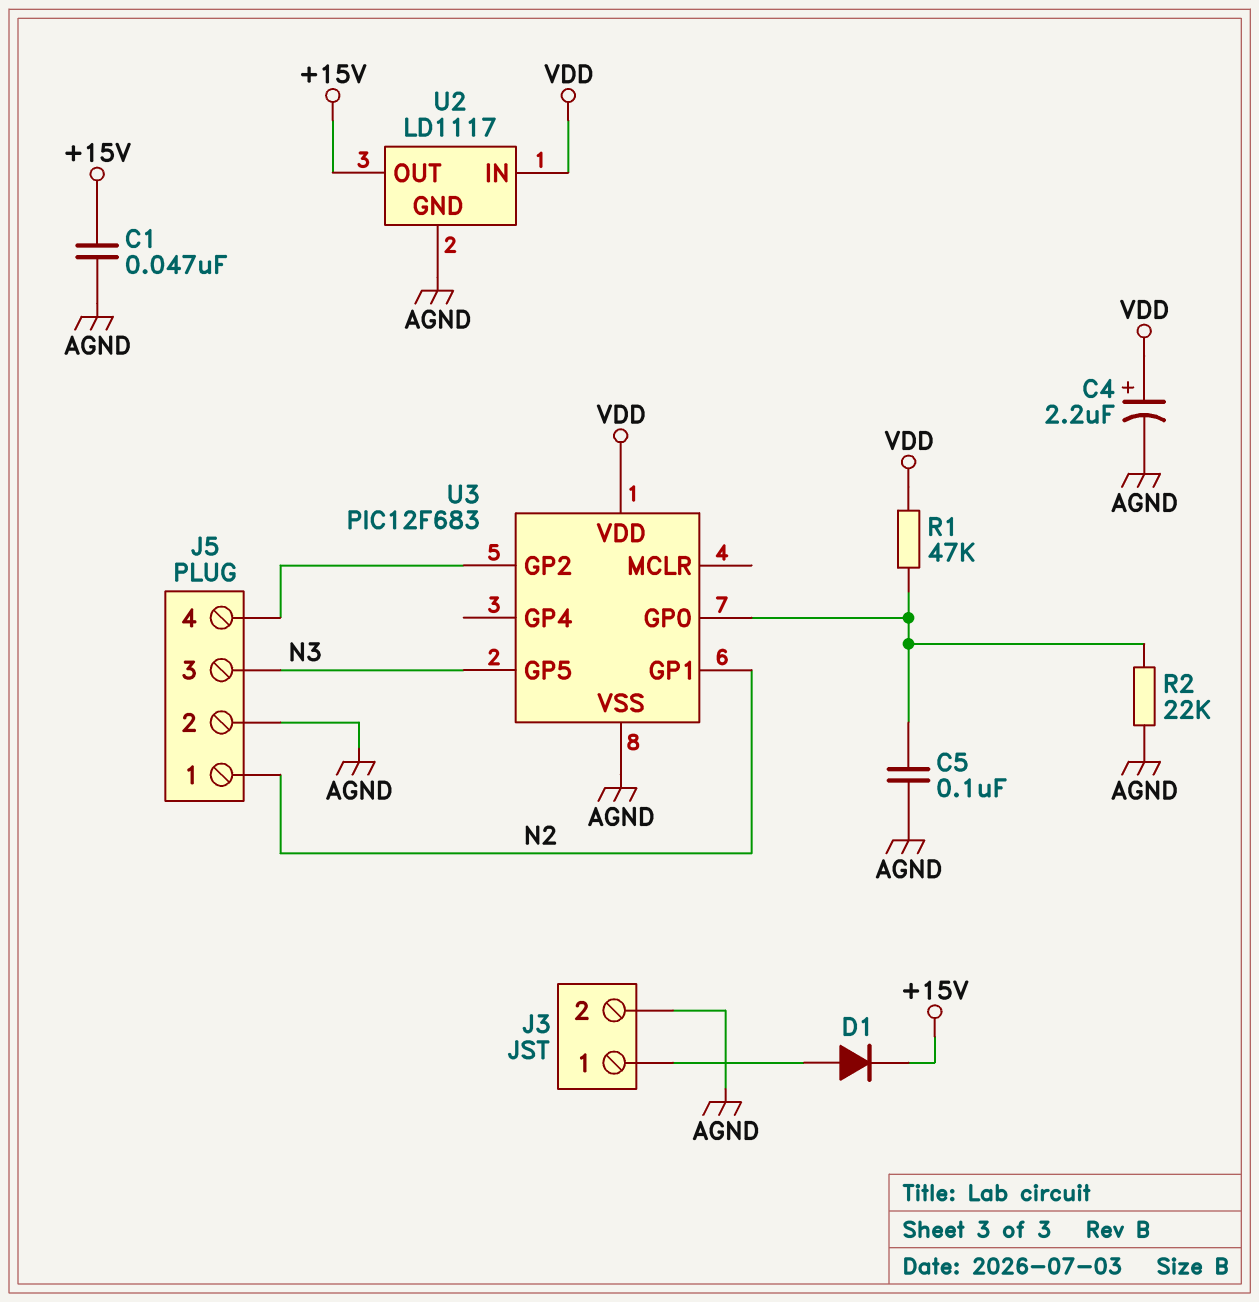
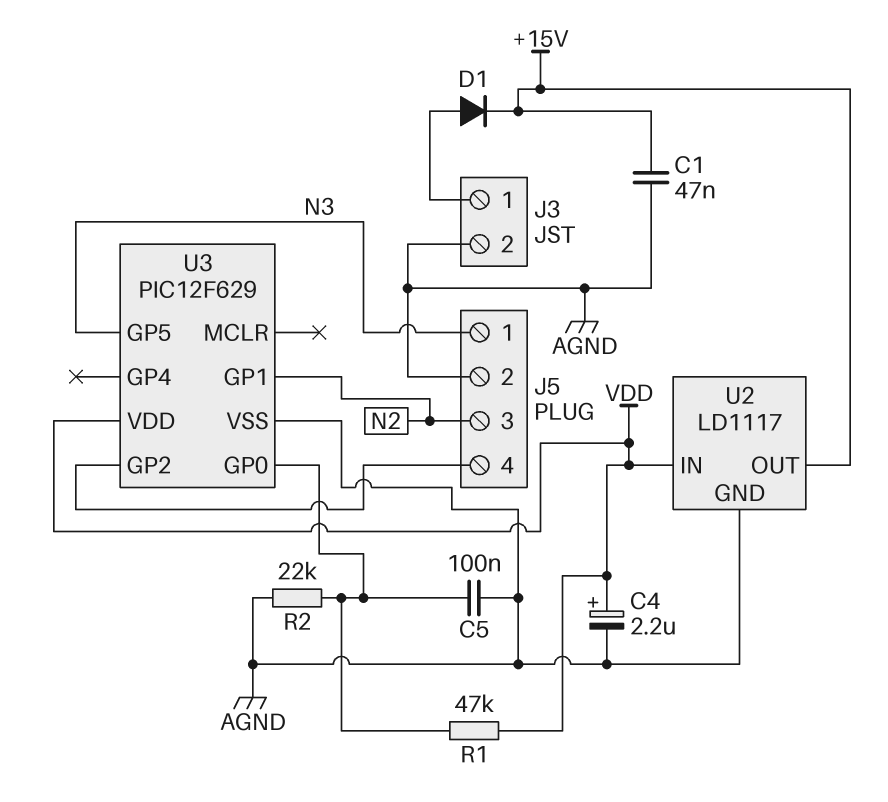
J5 pin 1: N2 -> N3
J5 pin 3: N3 -> N2
U3: PIC12F683 -> PIC12F629

